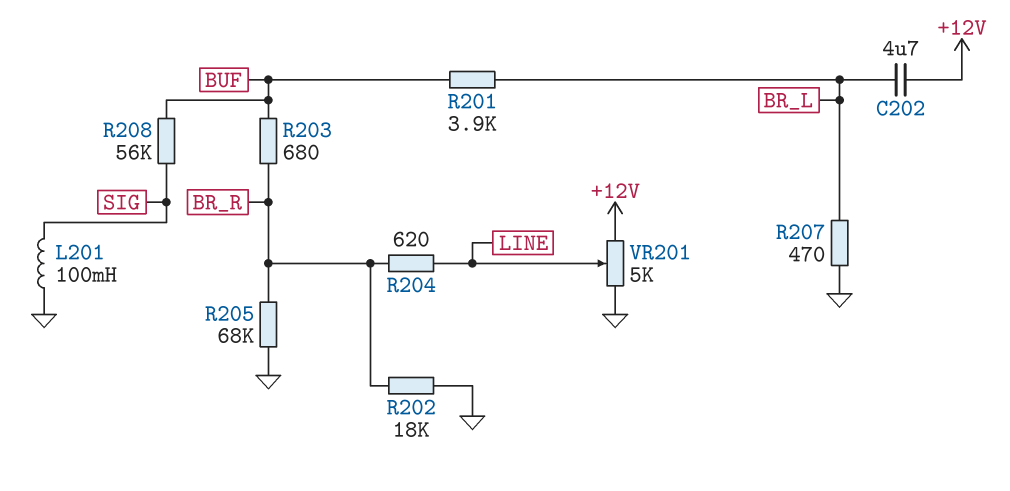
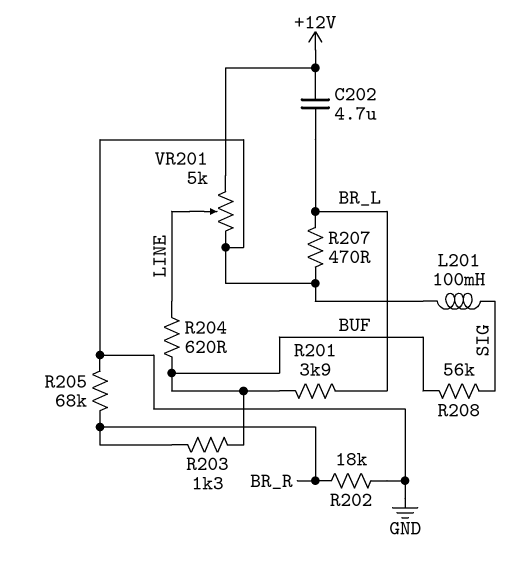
R203: 680 (BR_R, BUF) -> 1.3k (BR_R, BUF)
R204: 620 (BR_R, LINE) -> 620 (BUF, LINE)

